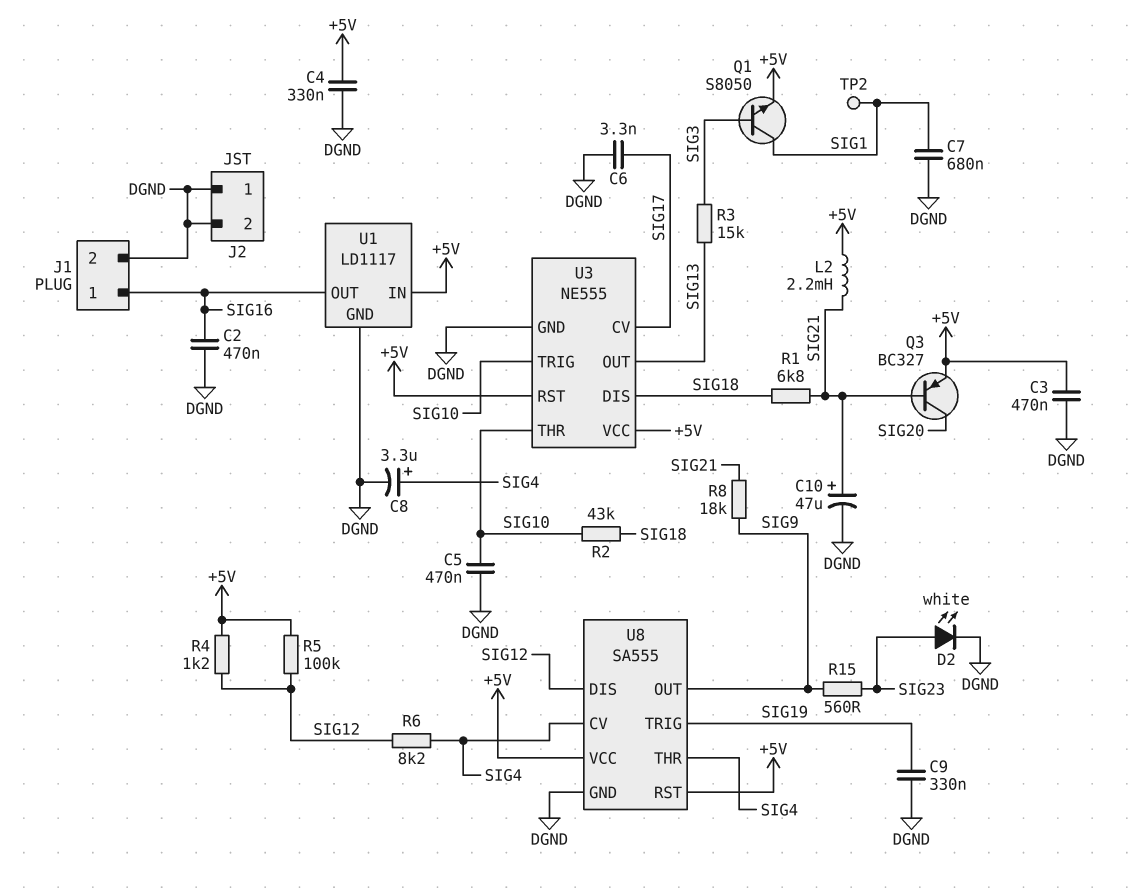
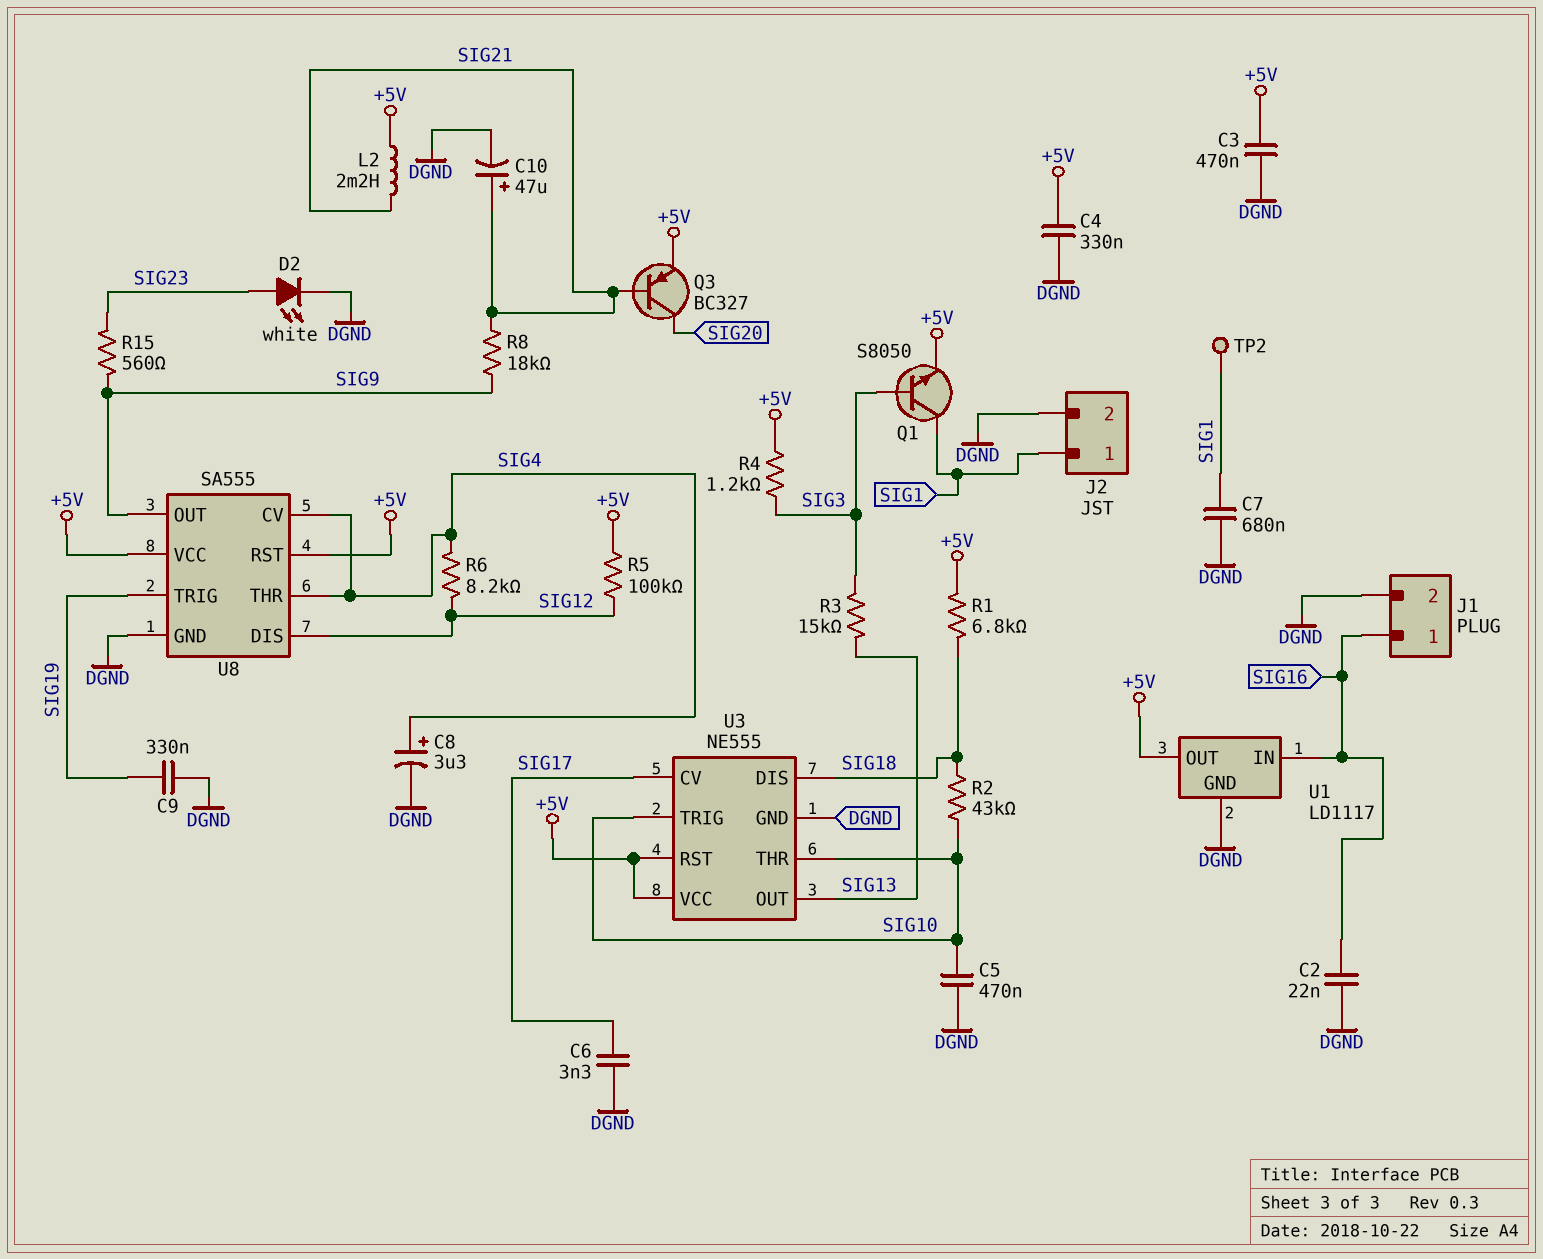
C2: 470nF (DGND, SIG16) -> 22nF (DGND, SIG16)
J2 pin 1: DGND -> SIG1
R1: 6.8k (SIG18, SIG21) -> 6.8k (+5V, SIG18)
R4: 1.2k (+5V, SIG12) -> 1.2k (+5V, SIG3)
U1 pin IN: +5V -> SIG16
U1 pin OUT: SIG16 -> +5V

